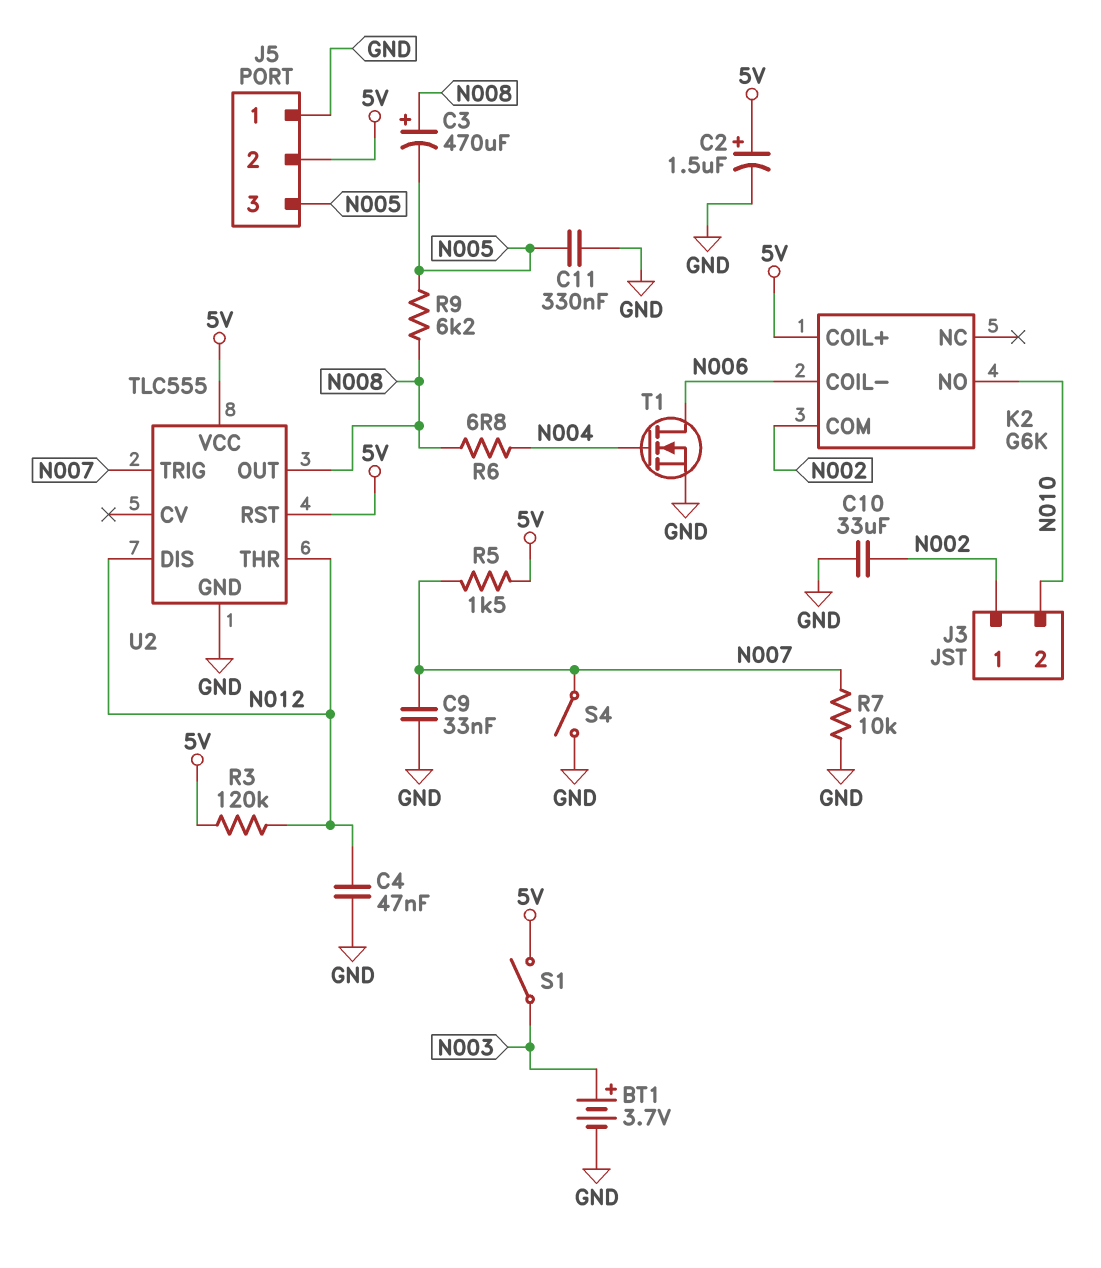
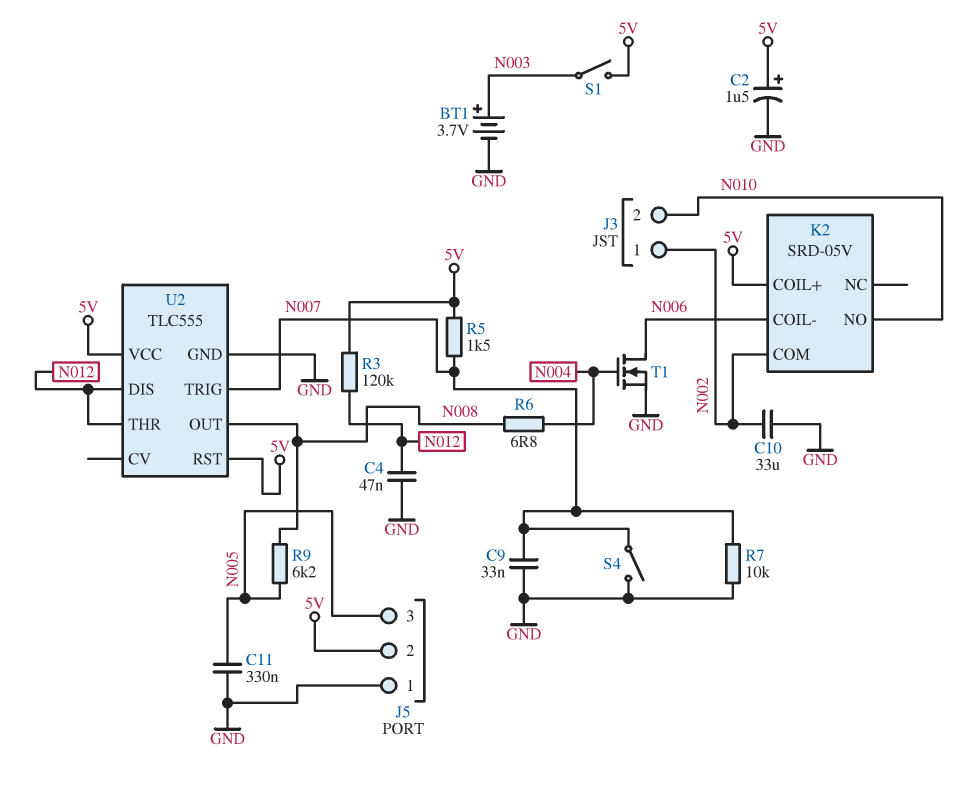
C3: 470uF (plus N008, minus N005) -> none
K2: G6K -> SRD-05V

